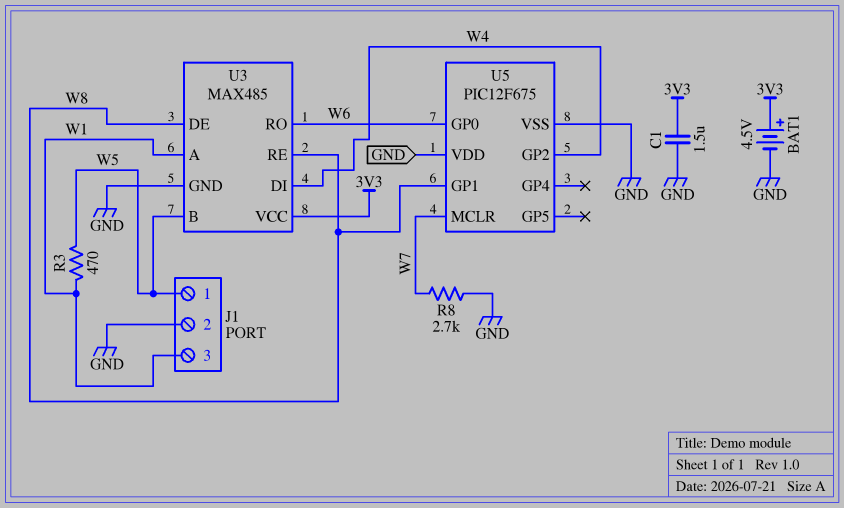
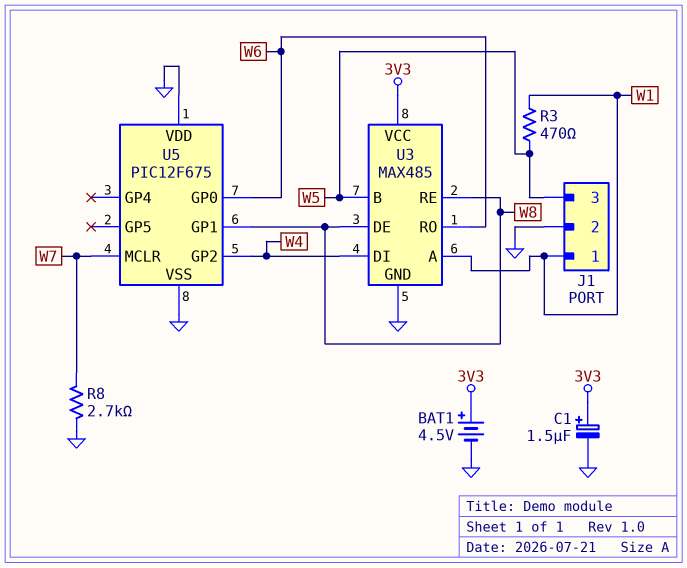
C1: 1.5uF (3V3, GND) -> 1.5uF (plus 3V3, minus GND)
J1 pin 1: W5 -> W1
J1 pin 3: W1 -> W5

